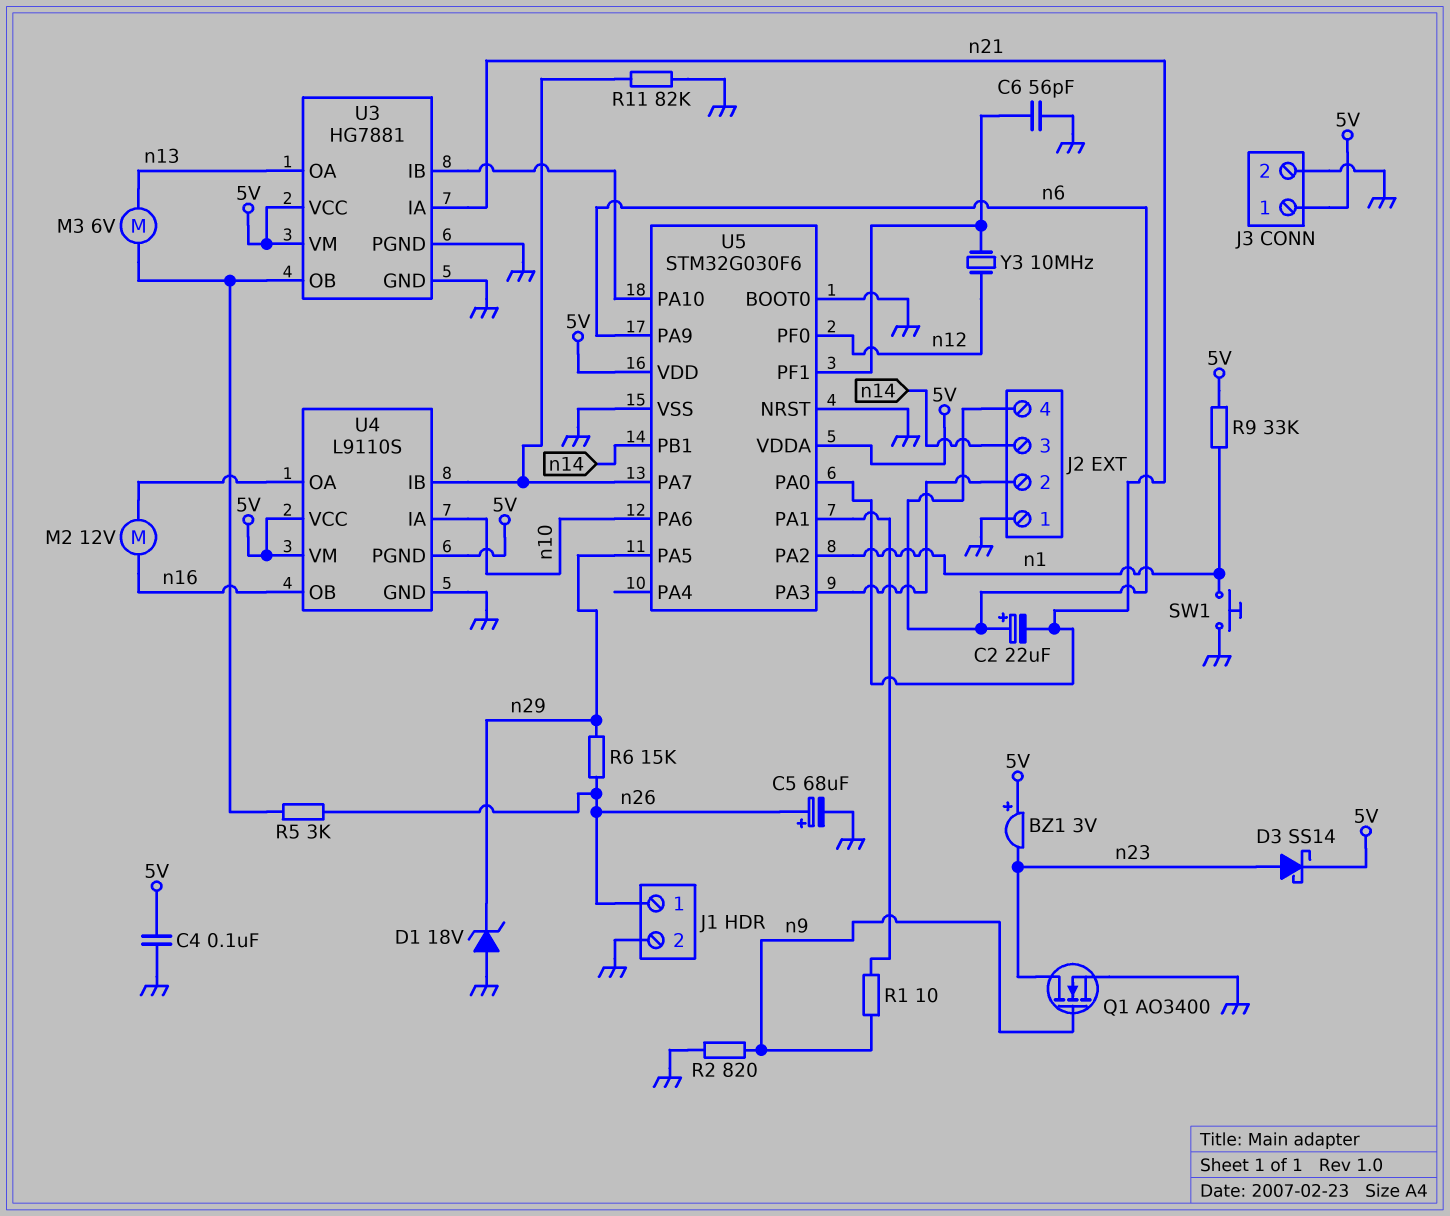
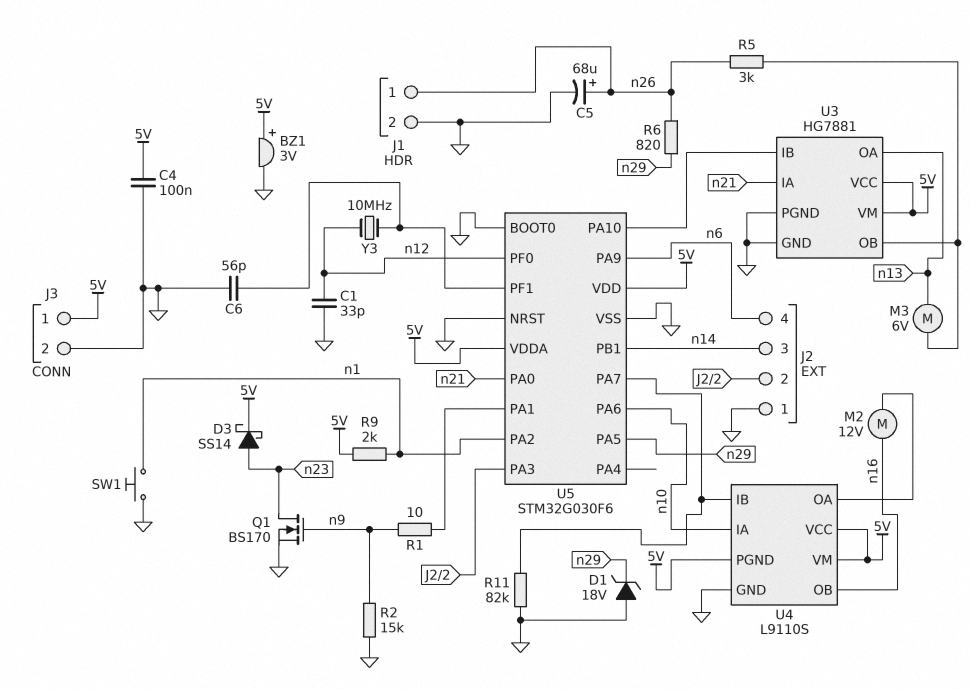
BZ1: buzzer 3V (plus 5V, minus n23) -> buzzer 3V (plus 5V, minus GND)
C1: none -> 33pF (GND, n12)
C2: 22uF (plus n6, minus n21) -> none
Q1: NMOS AO3400 (G n9, D n23, S GND) -> NMOS BS170 (G n9, D n23, S GND)
R2: 820 (GND, n9) -> 15k (GND, n9)
R6: 15k (n26, n29) -> 820 (n26, n29)
R9: 33k (5V, n1) -> 2k (5V, n1)

